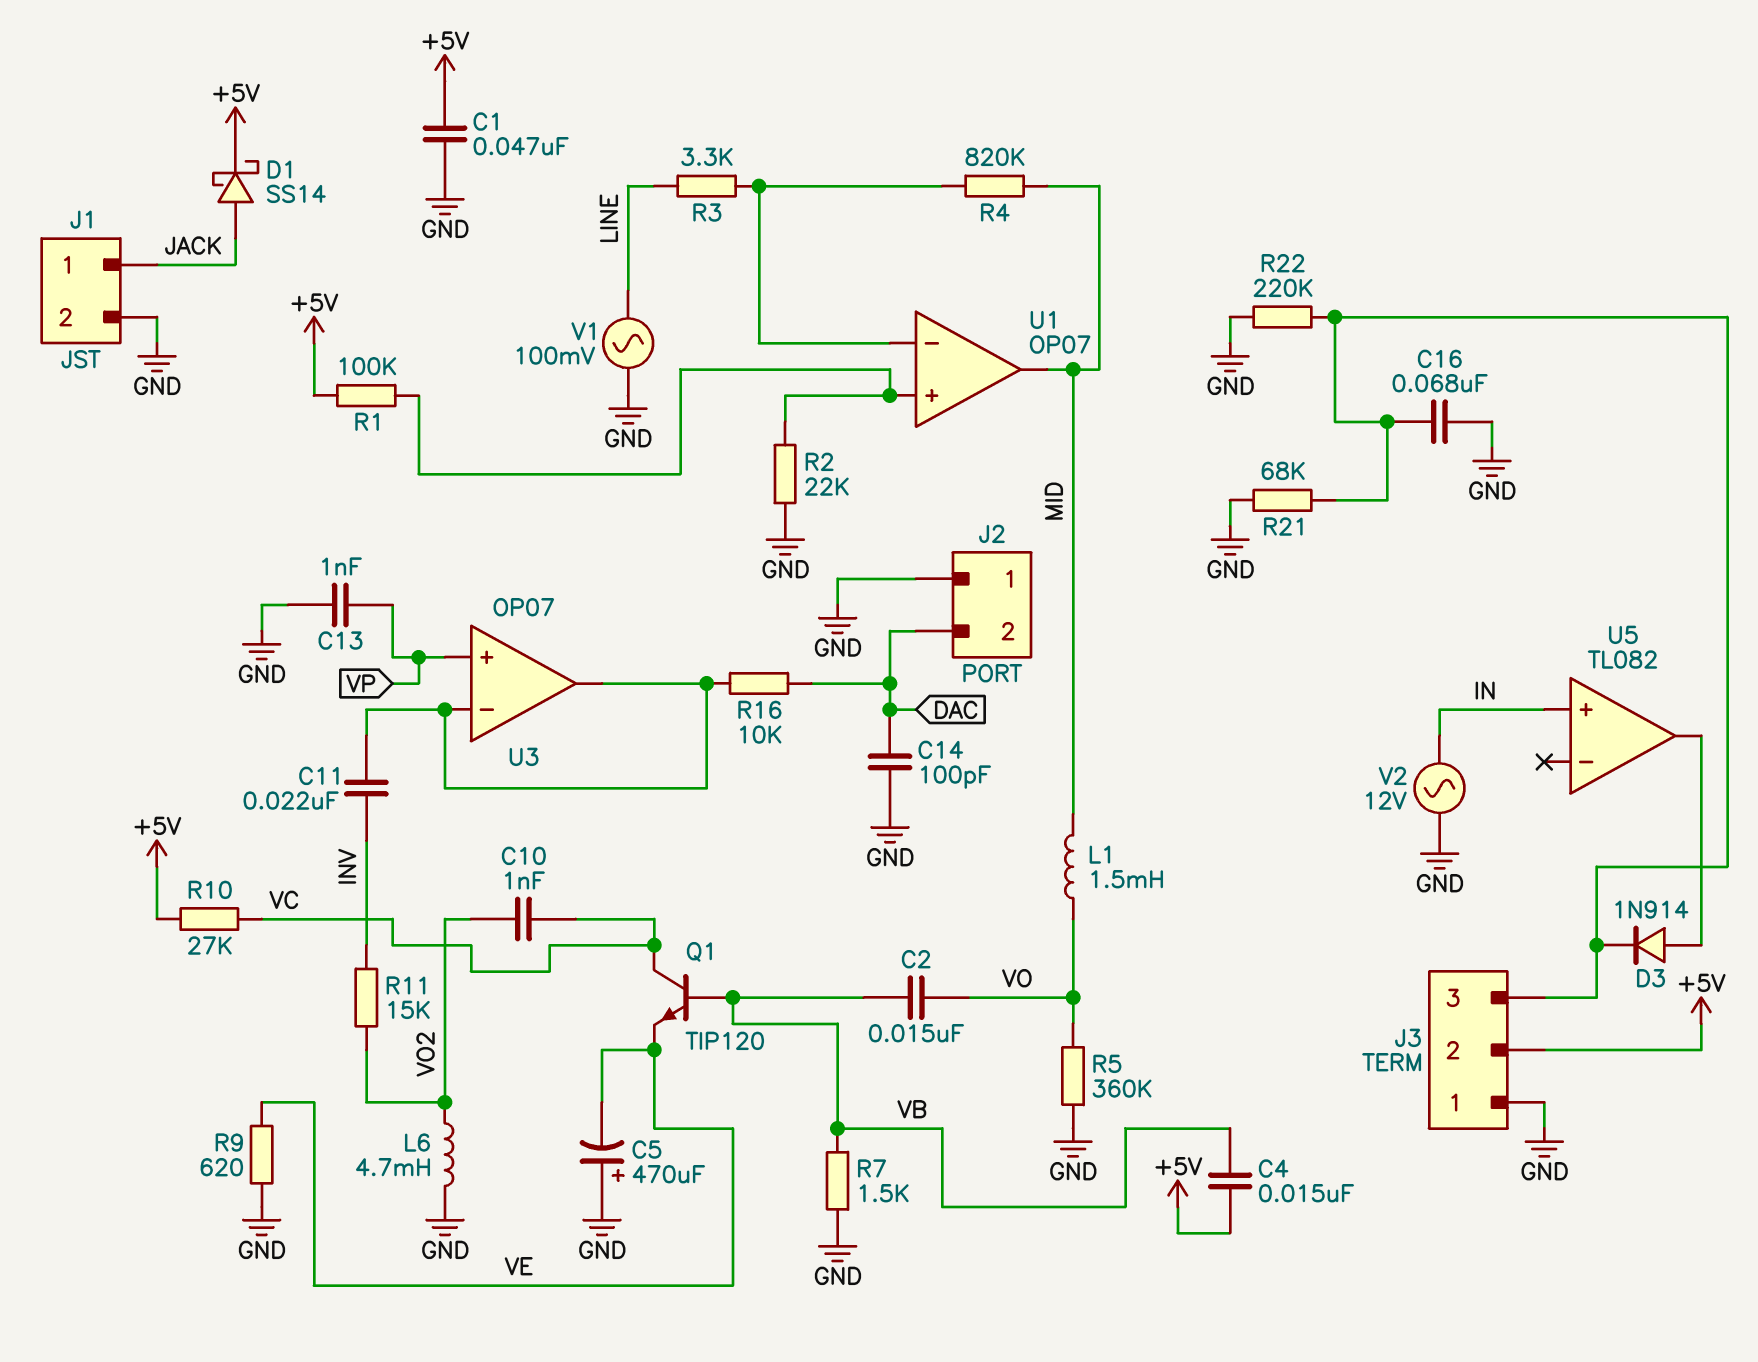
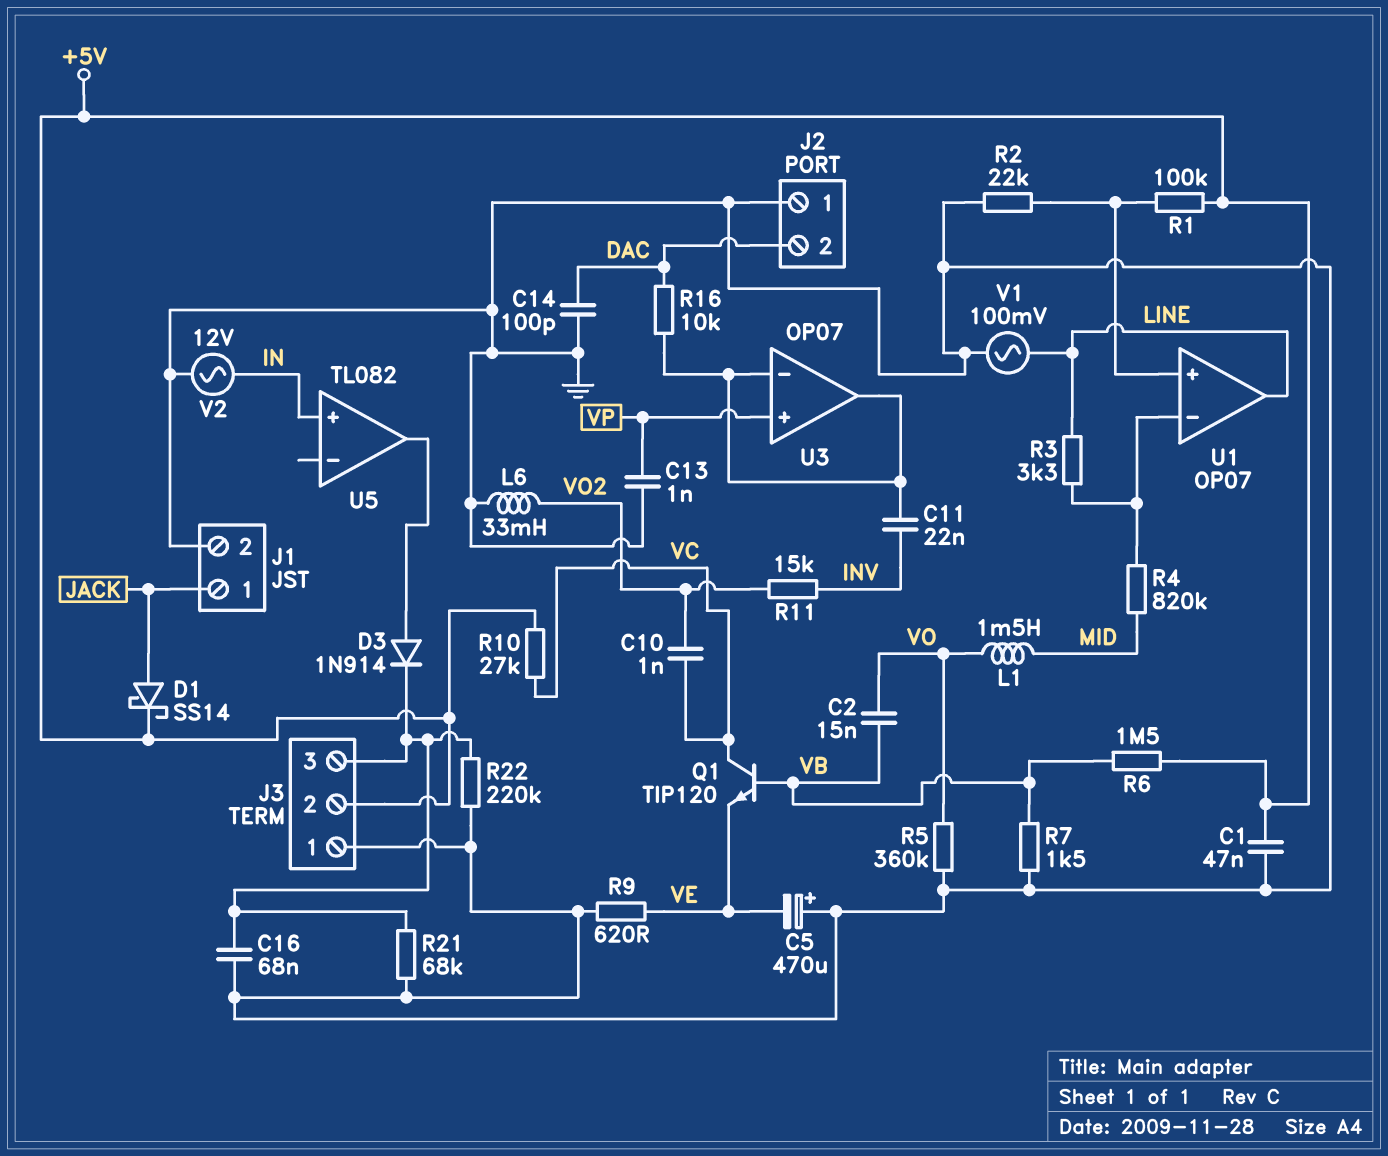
C4: 15nF (+5V, VB) -> none
L6: 4.7mH (GND, VO2) -> 33mH (GND, VO2)
R6: none -> 1.5M (+5V, VB)
U1 pin out: MID -> LINE

